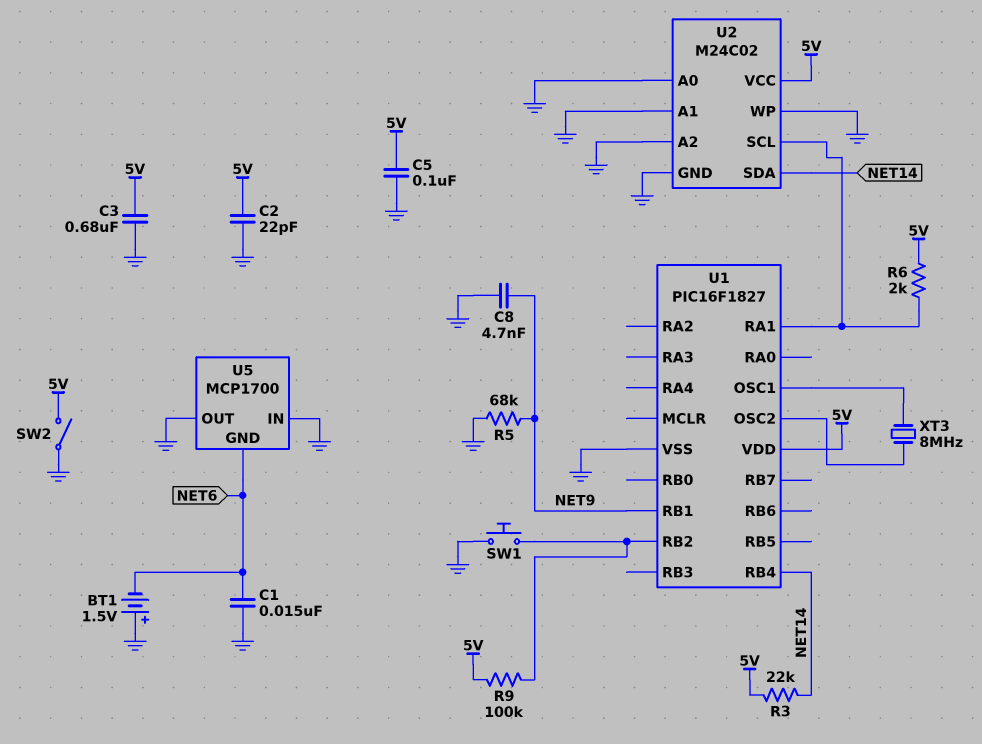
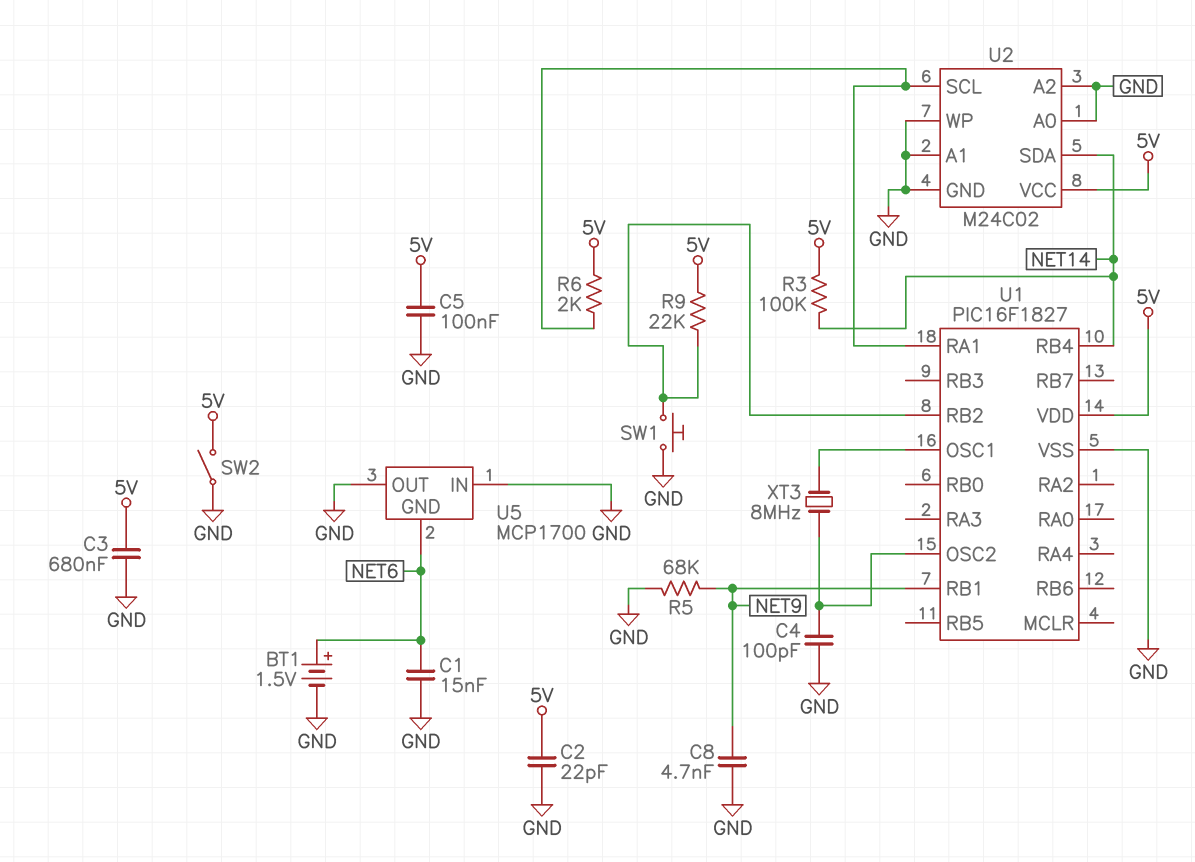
BT1: 1.5V (plus GND, minus NET6) -> 1.5V (plus NET6, minus GND)
C4: none -> 100pF (GND, U1/OSC2)
R3: 22k (5V, NET14) -> 100k (5V, NET14)
R9: 100k (5V, U1/RB2) -> 22k (5V, U1/RB2)

